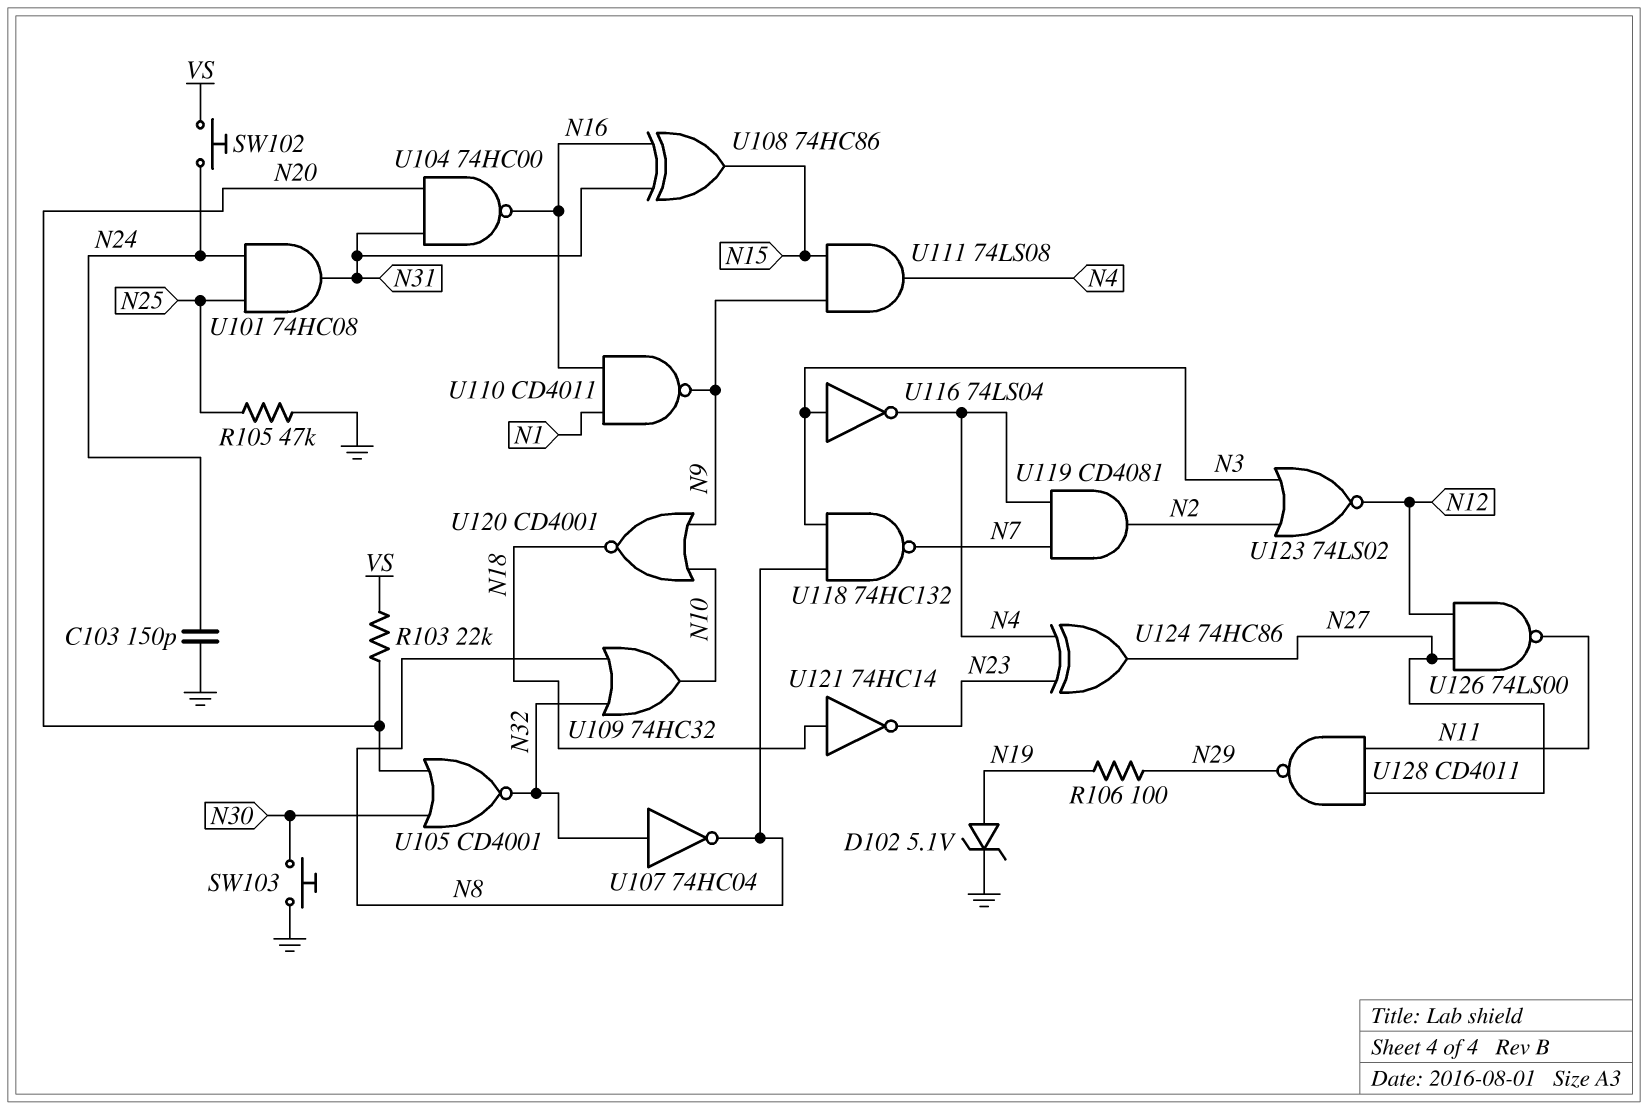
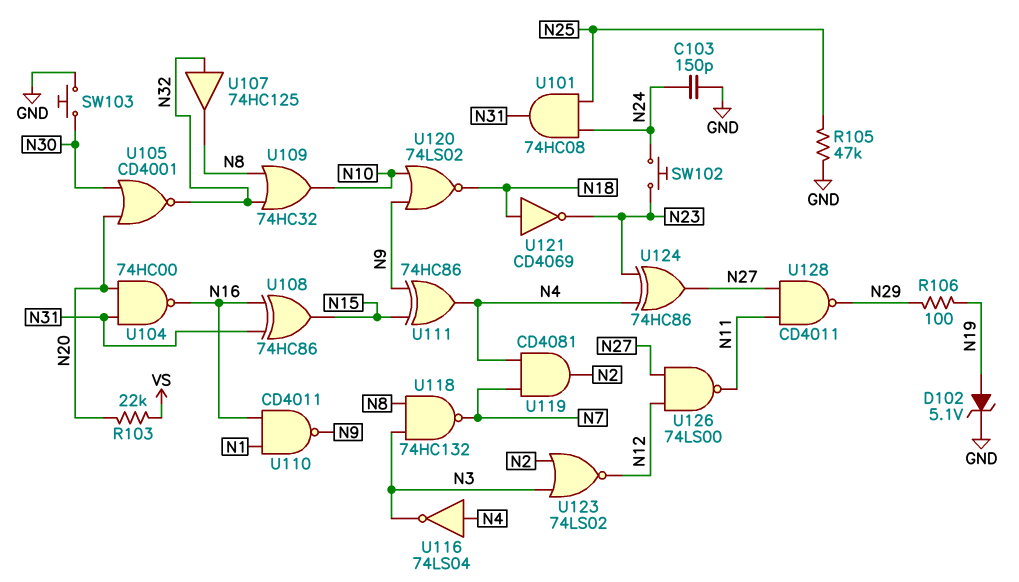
SW102: button (N24, VS) -> button (N23, N24)
U107: NOT 74HC04 (in N32, out N8) -> buffer 74HC125 (in N32, out N8)
U111: AND 74LS08 (in N9, in N15, out N4) -> XOR 74HC86 (in N9, in N15, out N4)
U116: NOT 74LS04 (in N3, out N4) -> NOT 74LS04 (in N4, out N3)
U120: NOR CD4001 (in N9, in N10, out N18) -> NOR 74LS02 (in N9, in N10, out N18)
U121: NOT 74HC14 (in N18, out N23) -> NOT CD4069 (in N18, out N23)

